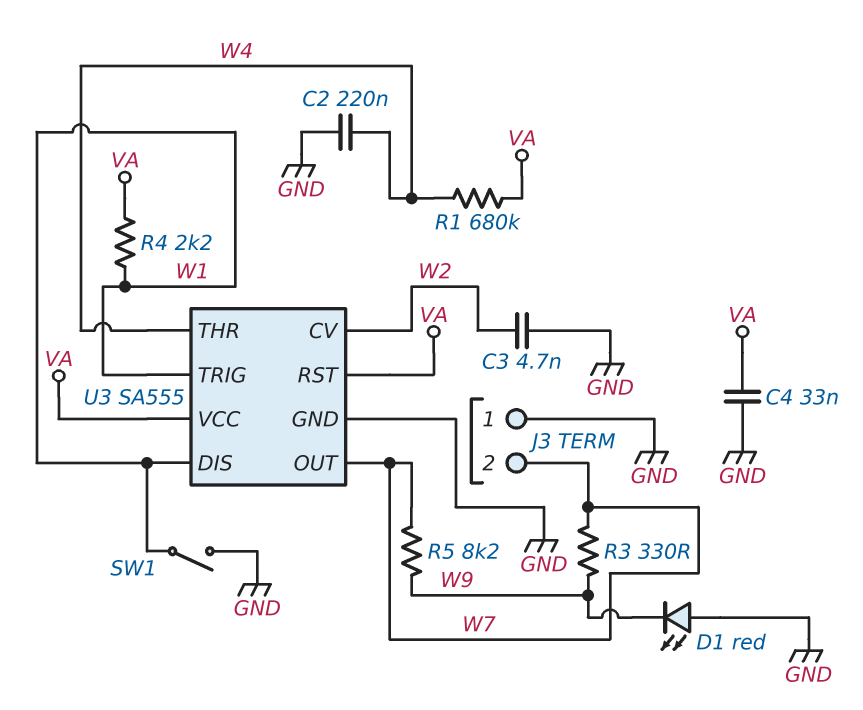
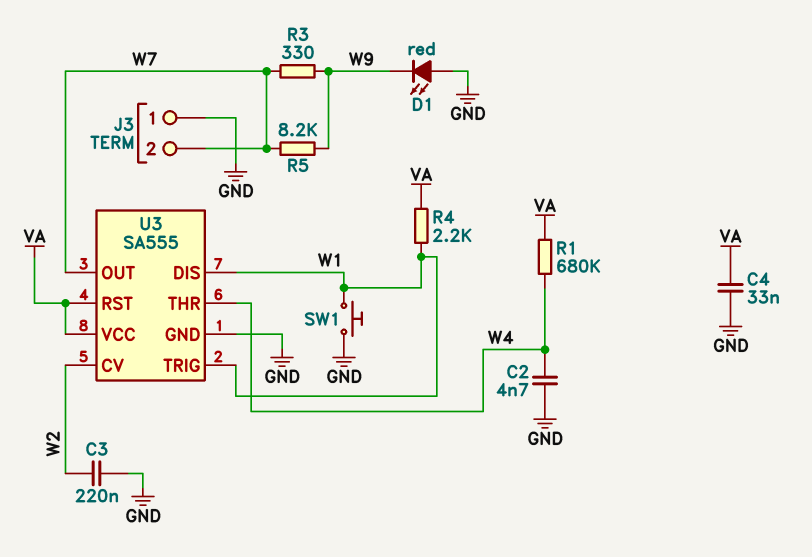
C2: 220nF (GND, W4) -> 4.7nF (GND, W4)
C3: 4.7nF (GND, W2) -> 220nF (GND, W2)
SW1: switch (GND, W1) -> button (GND, W1)

